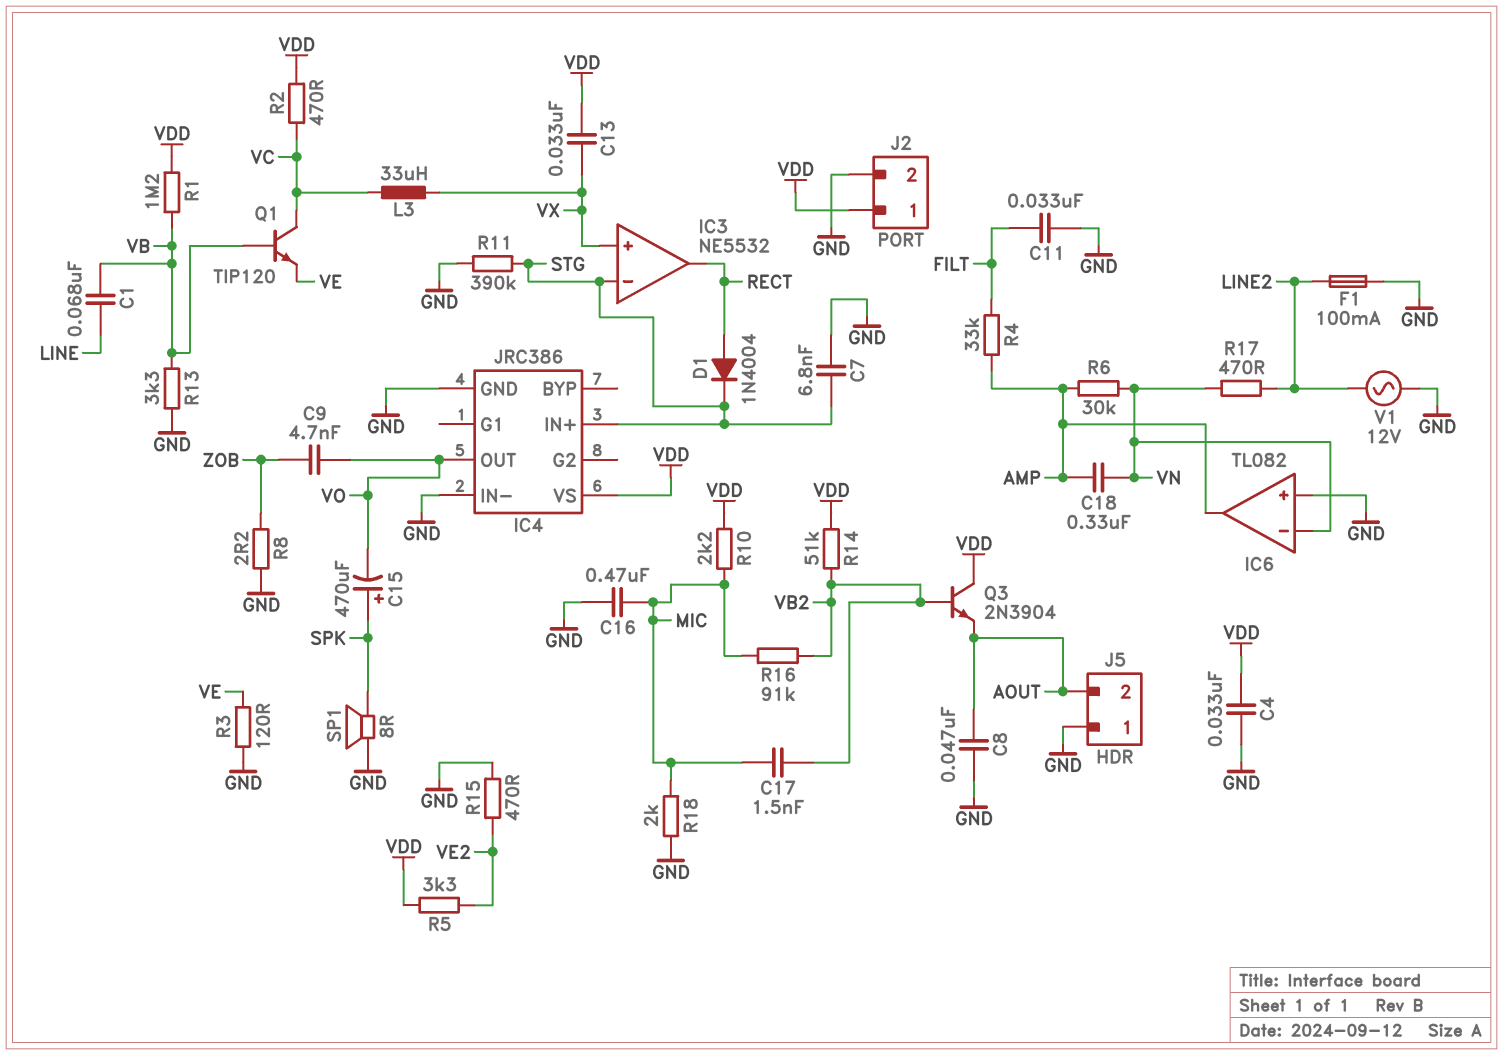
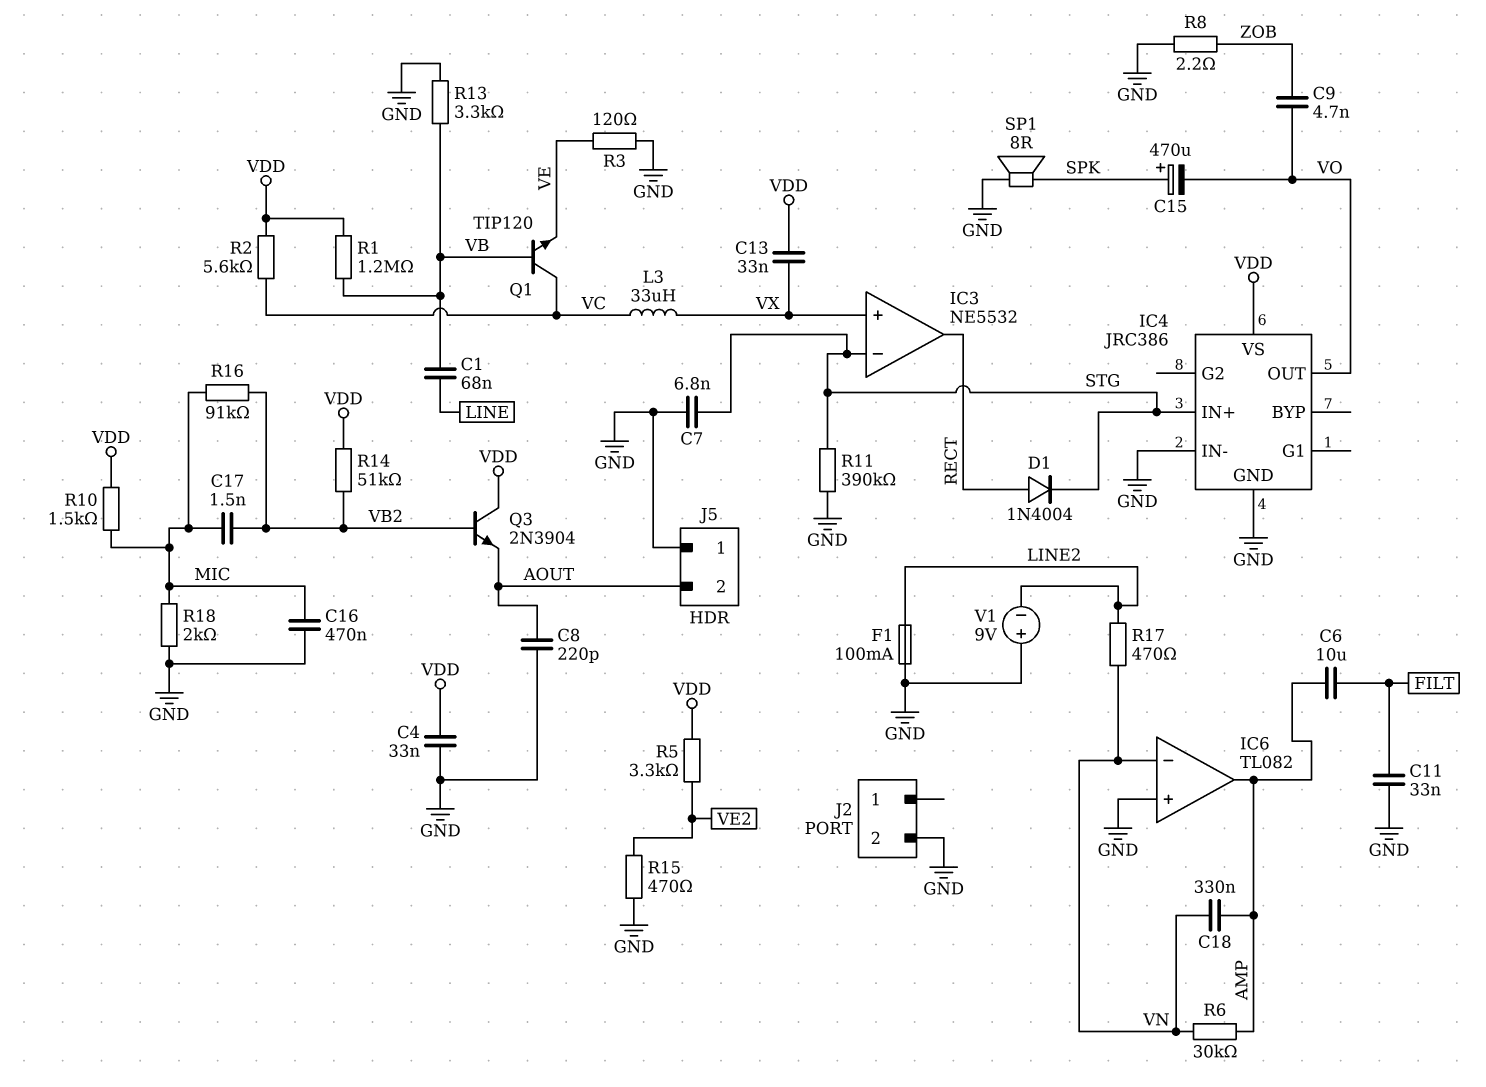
C6: none -> 10uF (AMP, FILT)
C8: 47nF (AOUT, GND) -> 220pF (AOUT, GND)
J2 pin 1: VDD -> none
R2: 470 (VC, VDD) -> 5.6k (VC, VDD)
R4: 33k (AMP, FILT) -> none
R10: 2.2k (MIC, VDD) -> 1.5k (MIC, VDD)
V1: AC 12V (GND, LINE2) -> 9V (plus GND, minus LINE2)

